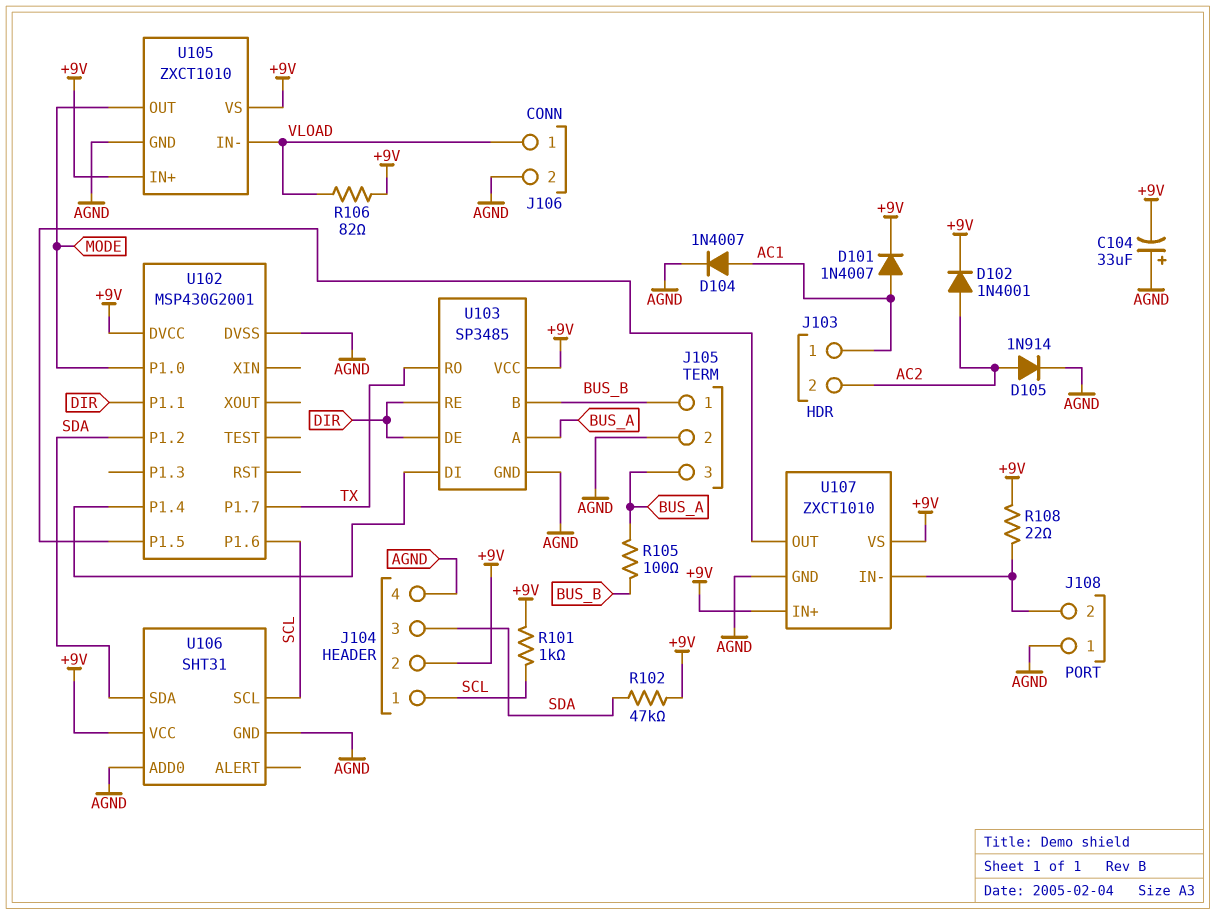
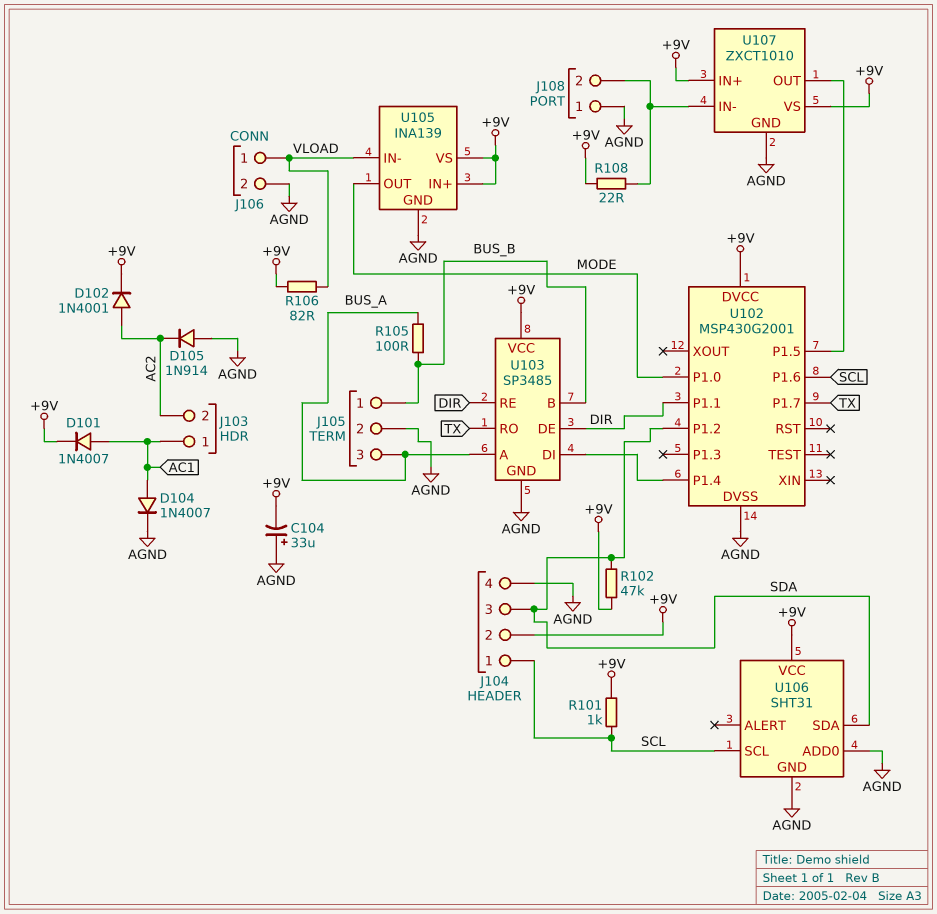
D105: diode 1N914 (A AC2, K AGND) -> diode 1N914 (A AGND, K AC2)
U105: ZXCT1010 -> INA139

